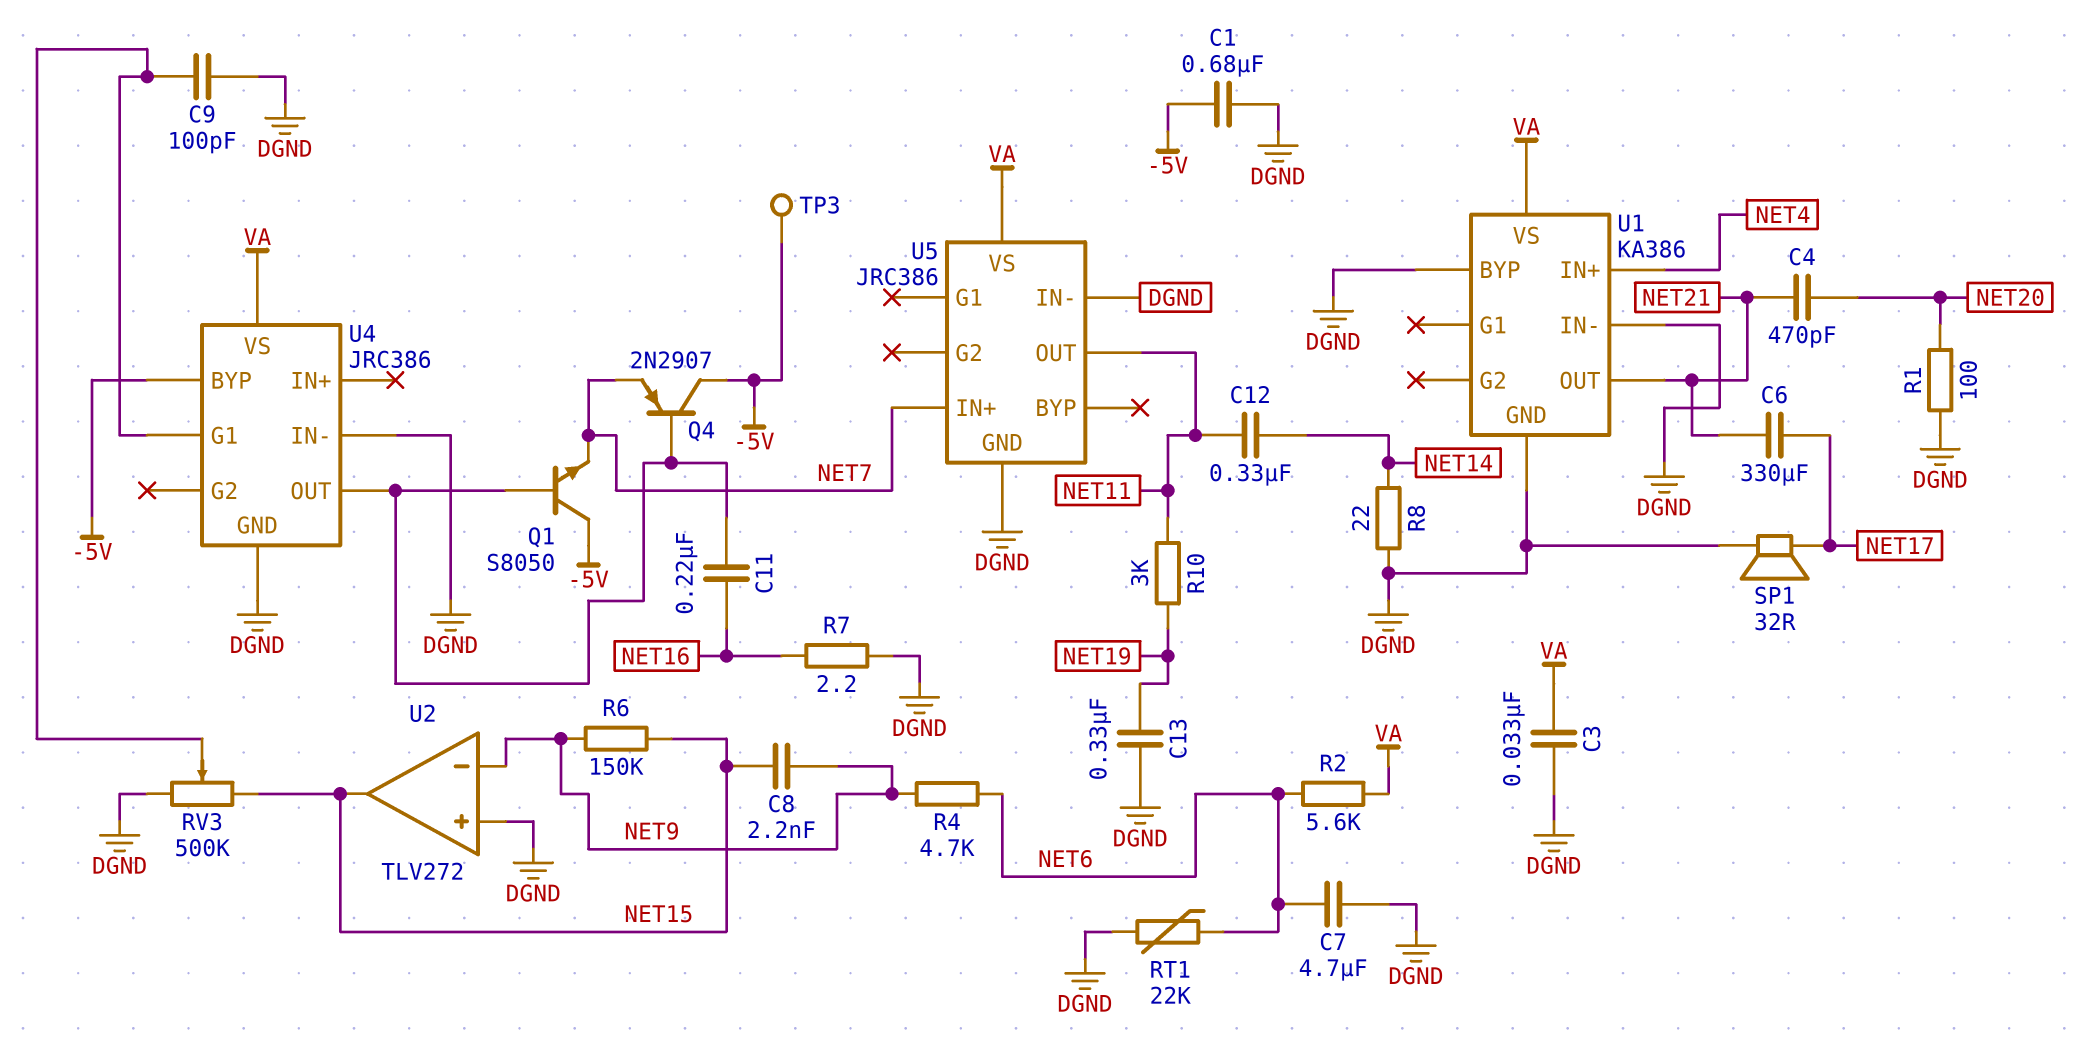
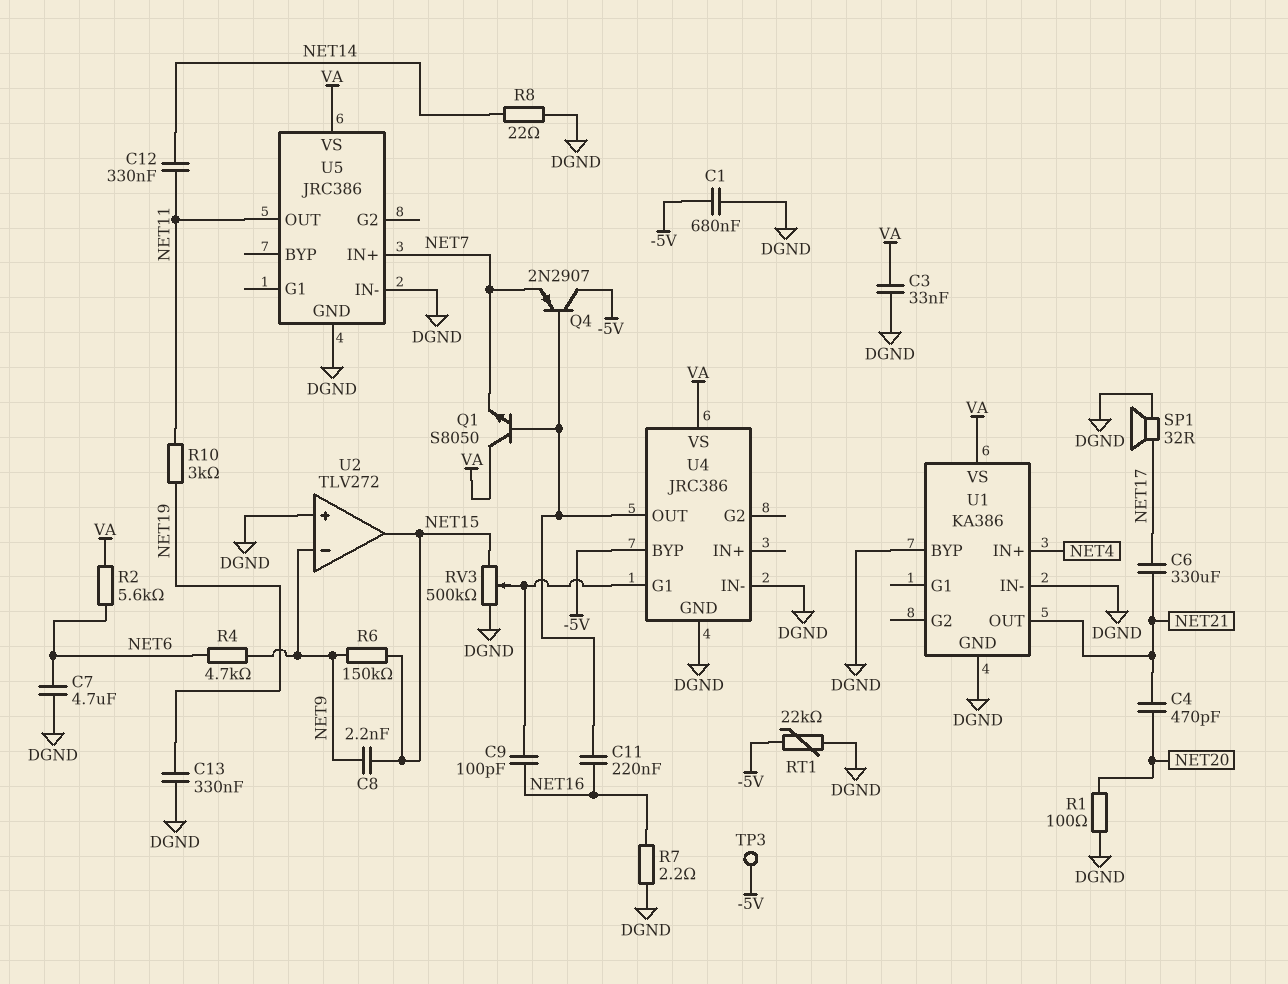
C9: 100pF (DGND, U4/G1) -> 100pF (NET16, U4/G1)
Q1: NPN S8050 (B U4/OUT, C -5V, E NET7) -> NPN S8050 (B U4/OUT, C VA, E NET7)
RT1: 22k (DGND, NET6) -> 22k (-5V, DGND)

